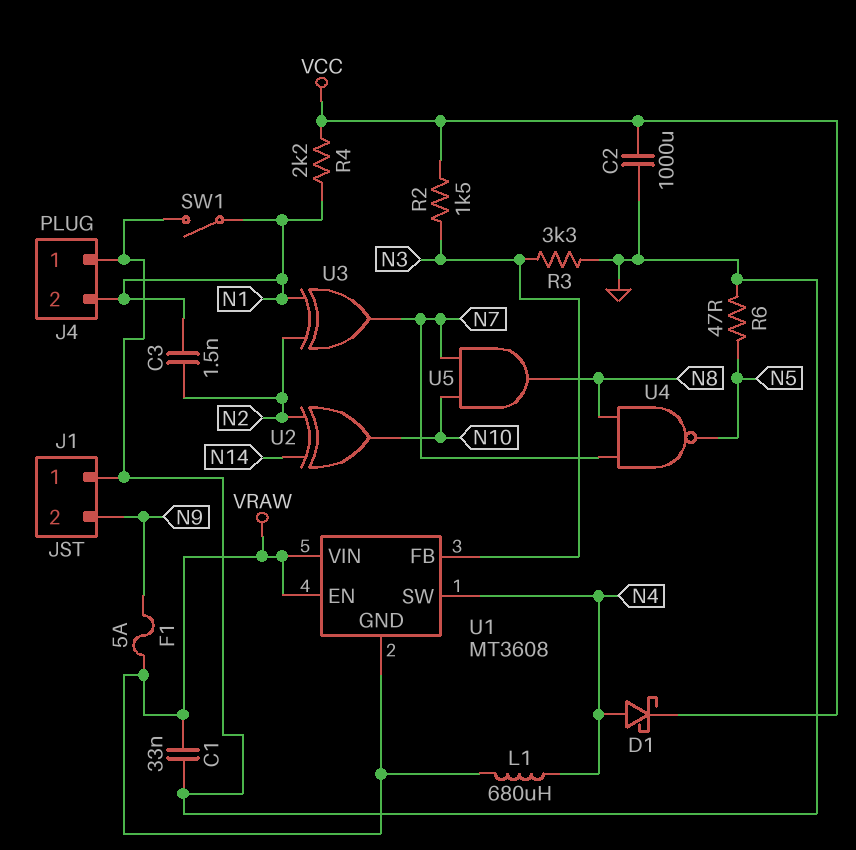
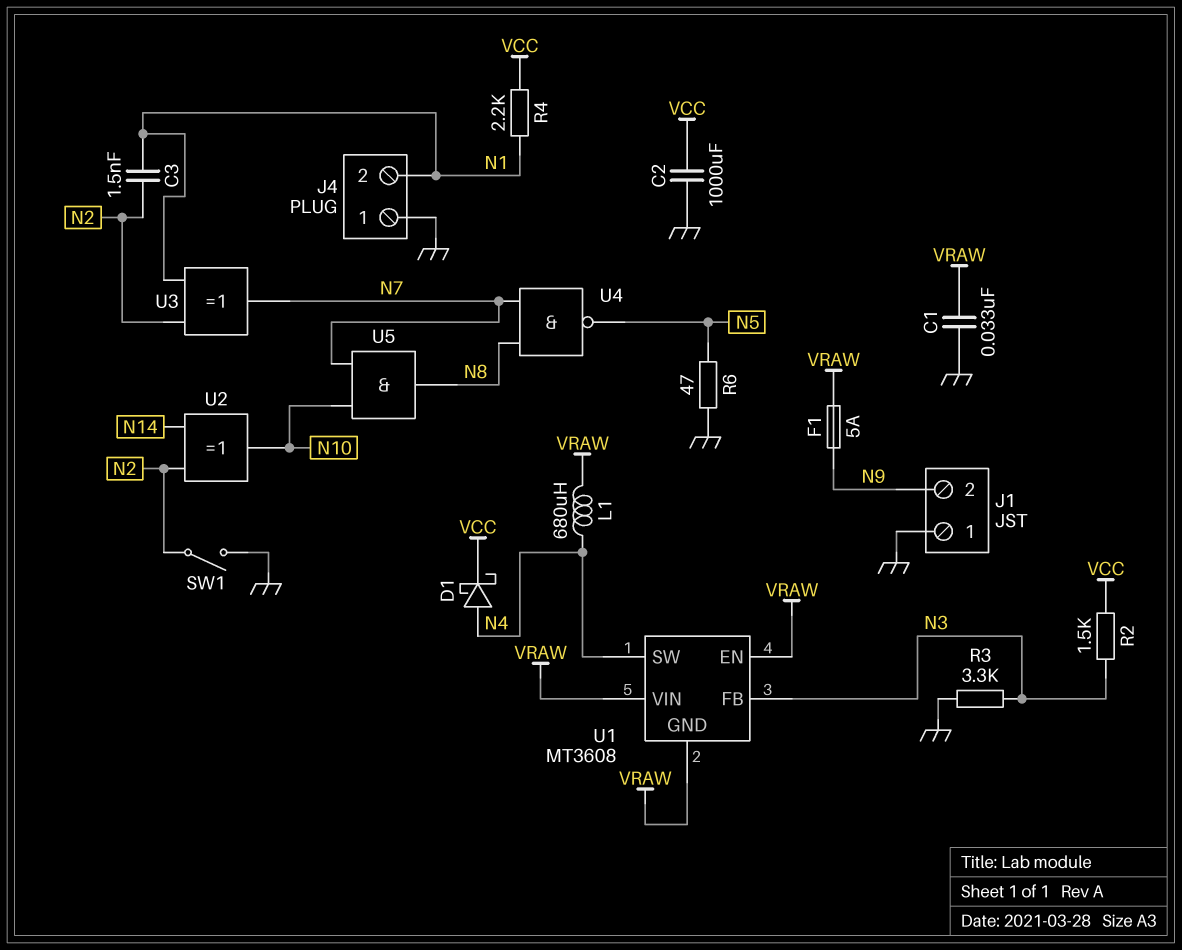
SW1: switch (GND, N1) -> switch (GND, N2)

